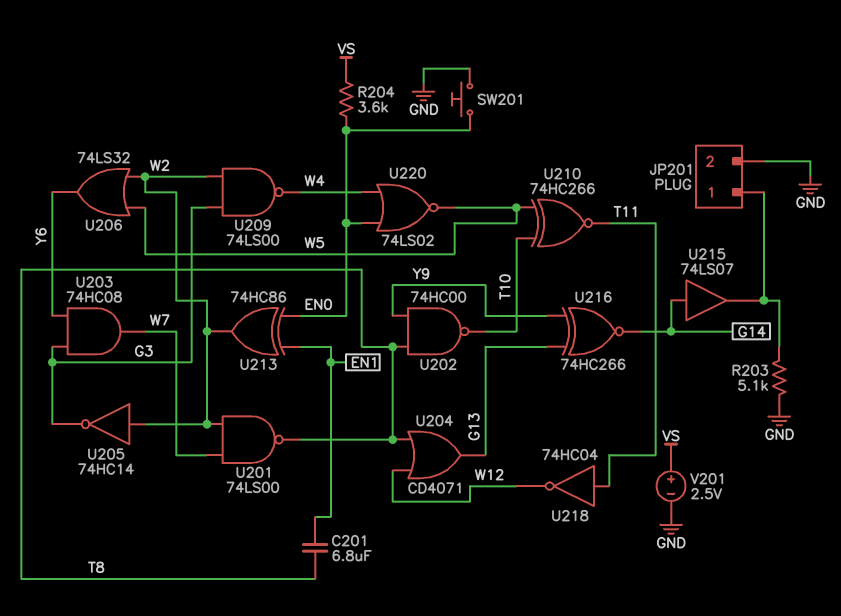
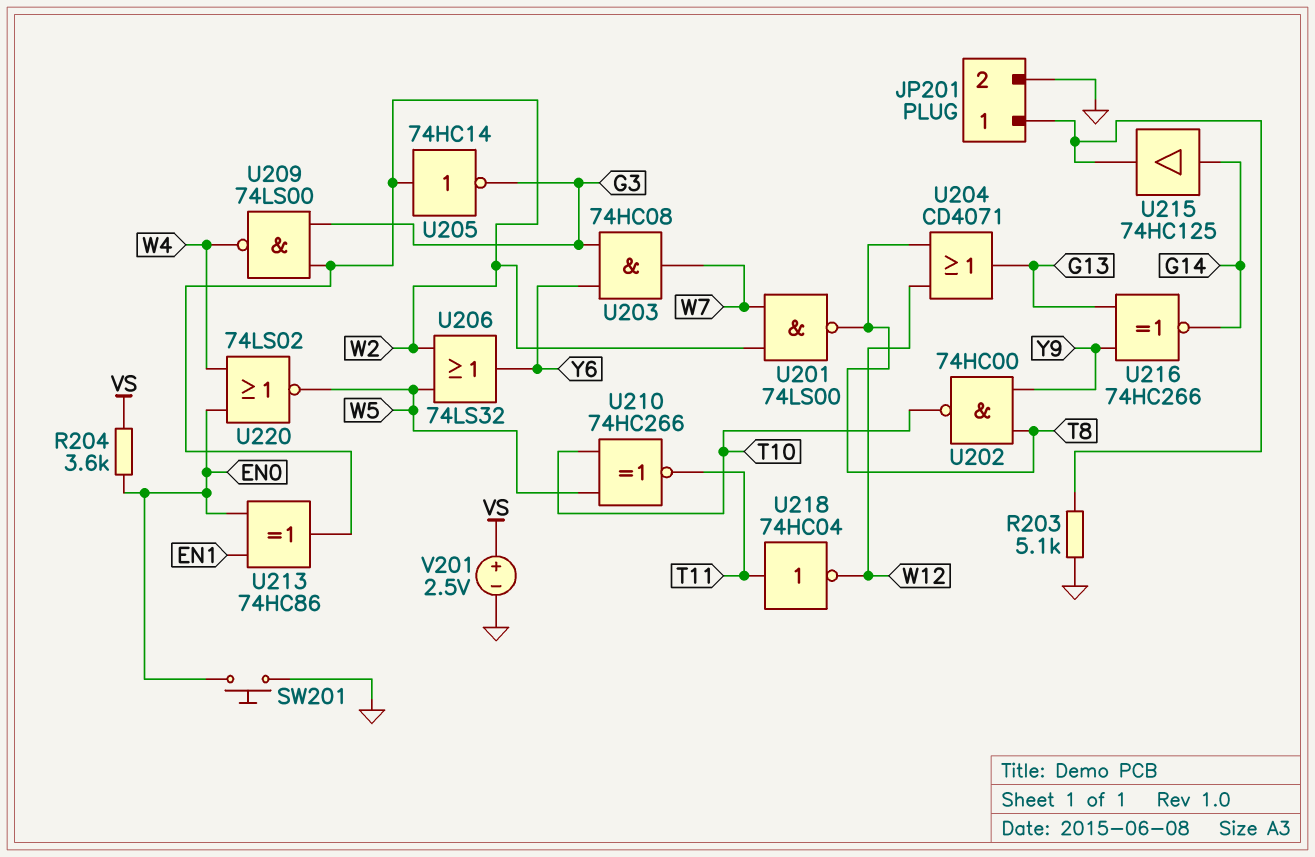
C201: 6.8uF (EN1, T8) -> none
U215: buffer 74LS07 (in G14, out JP201/1) -> buffer 74HC125 (in G14, out JP201/1)

